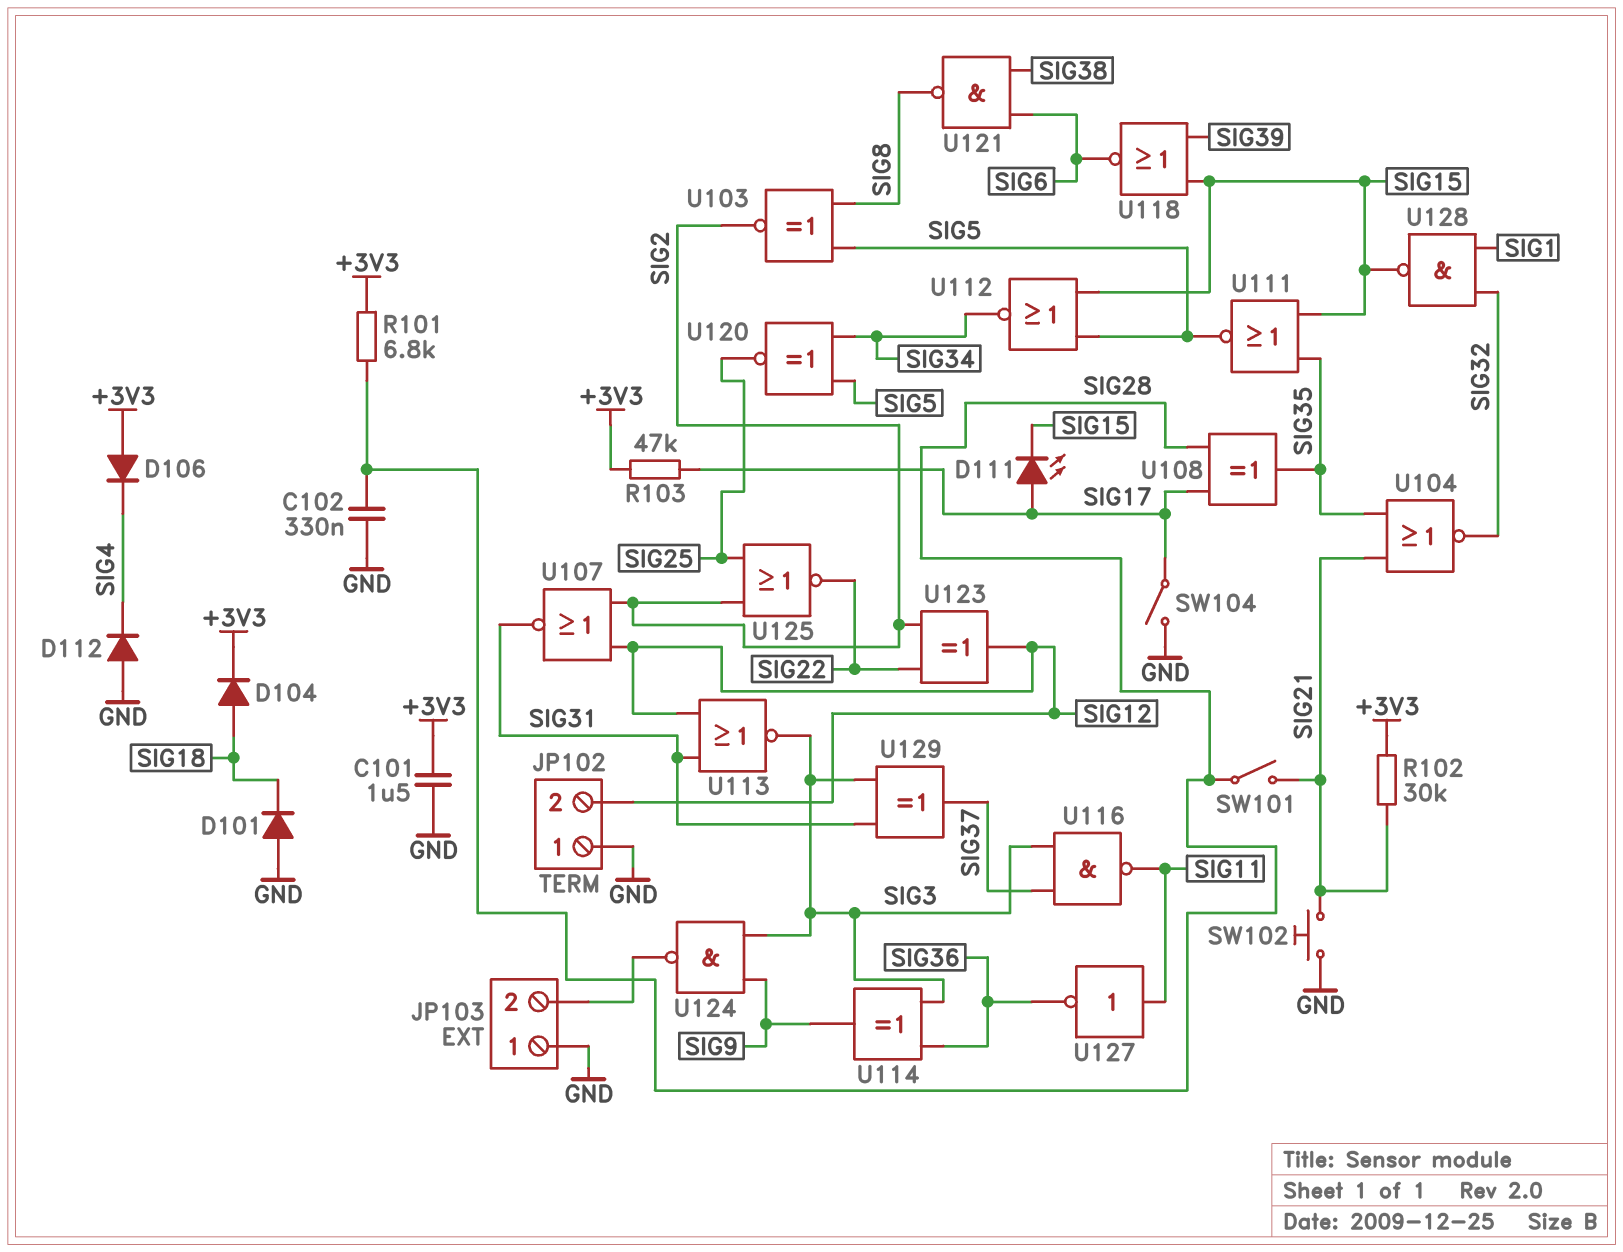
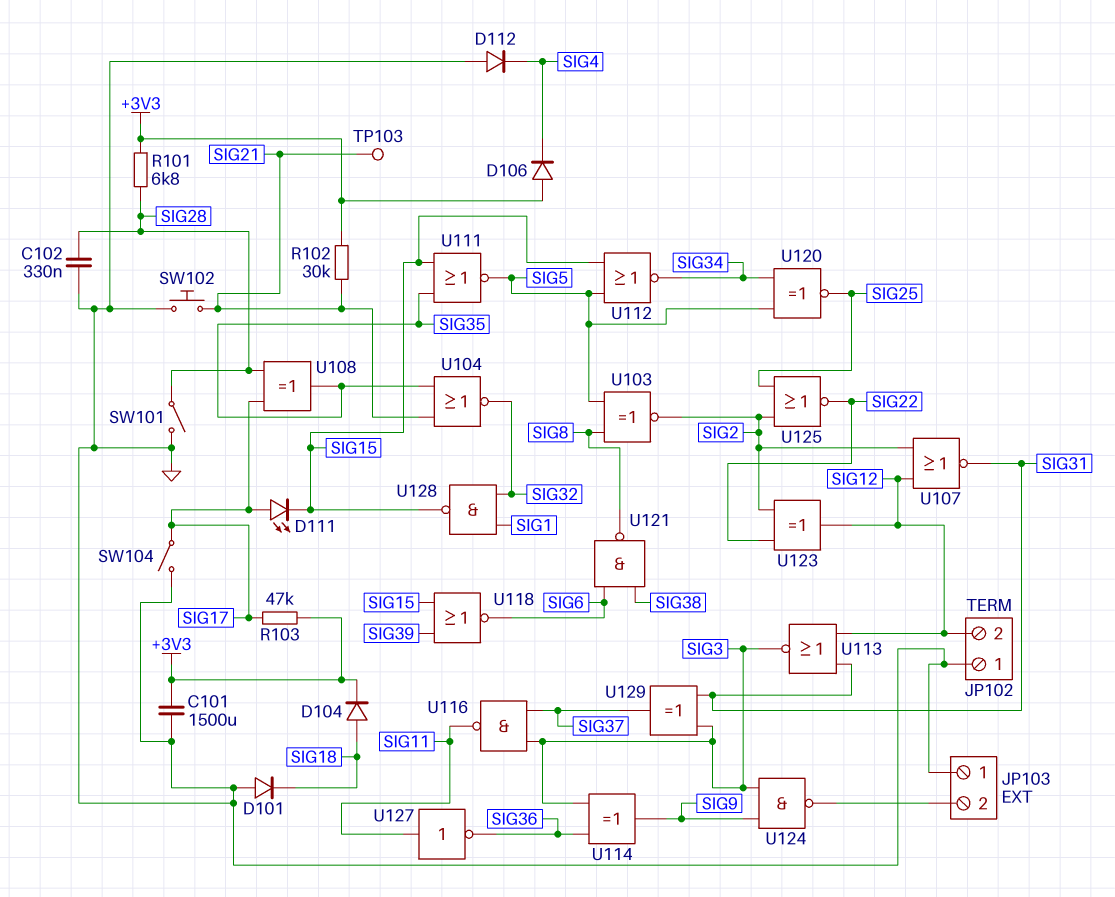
C101: 1.5uF (+3V3, GND) -> 1500uF (+3V3, GND)
SW101: switch (SIG21, SIG28) -> switch (GND, SIG28)
TP103: none -> test point (SIG21)

